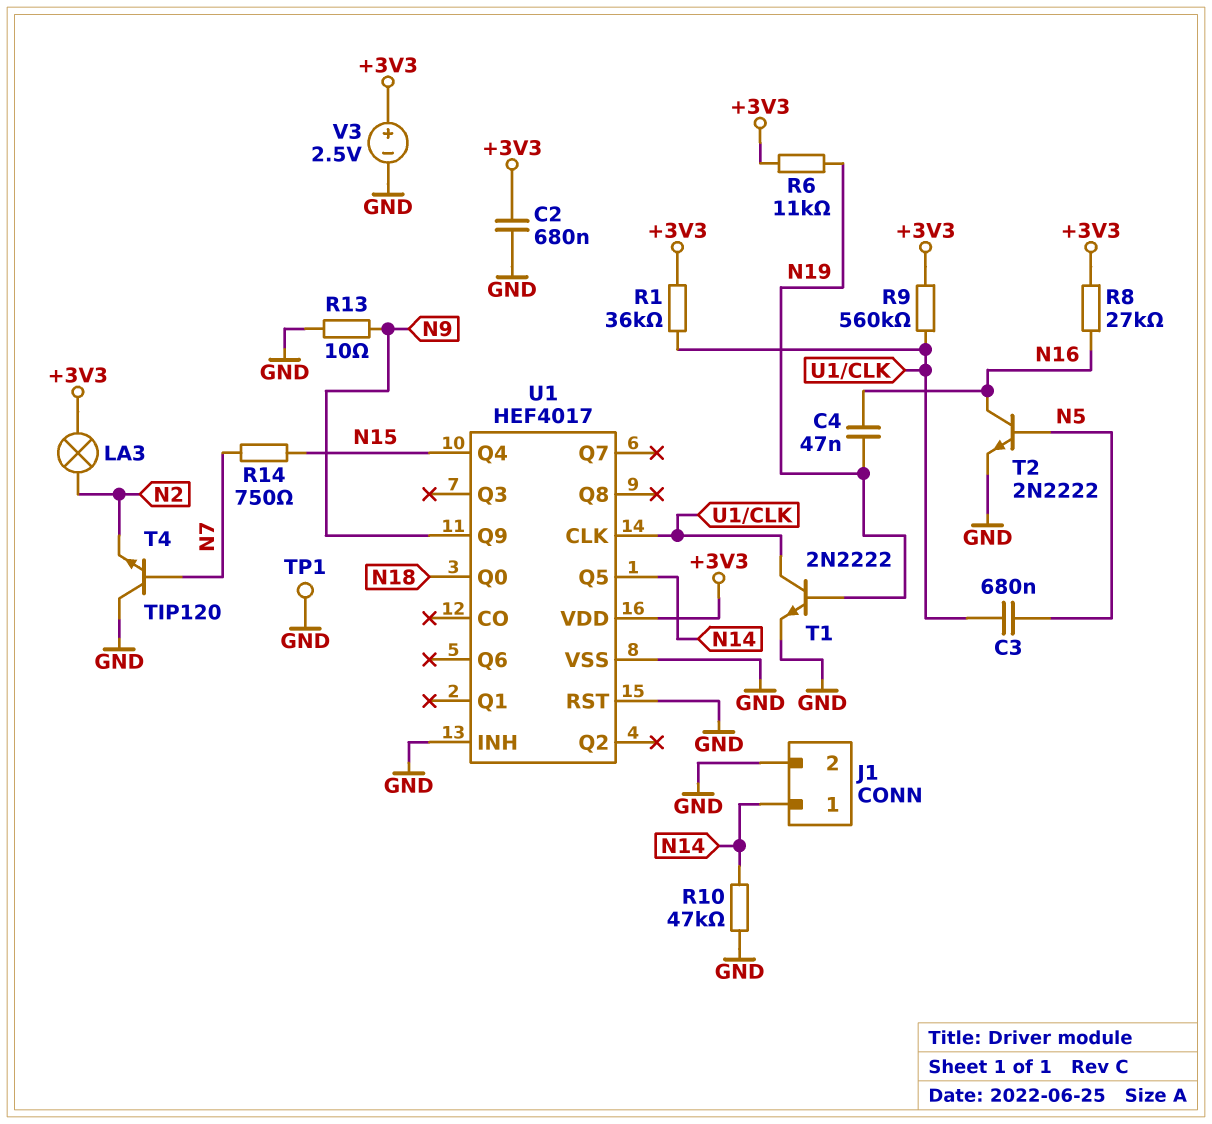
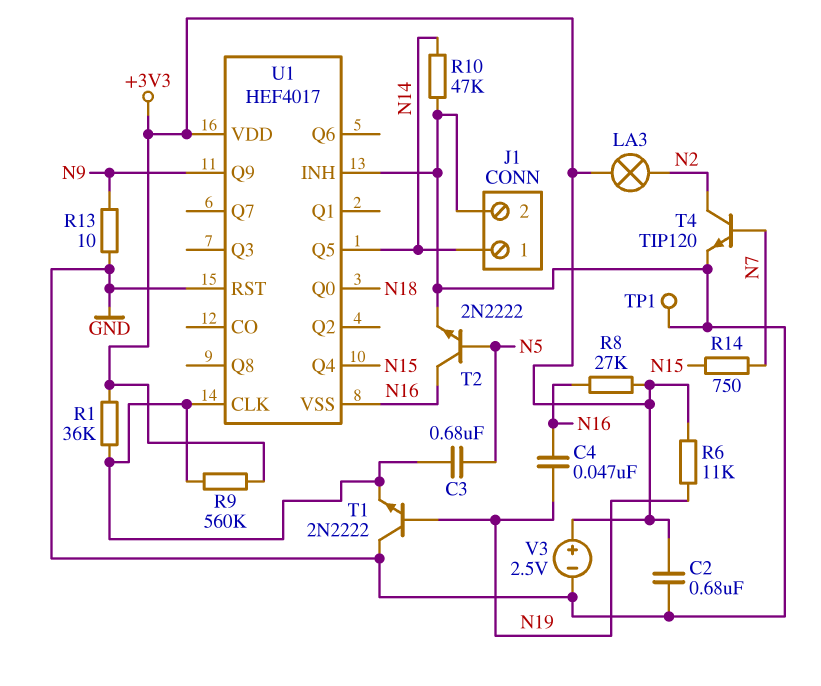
T1: NPN 2N2222 (B N19, C U1/CLK, E GND) -> NPN 2N2222 (B N19, C GND, E U1/CLK)
T4: NPN TIP120 (B N7, C GND, E N2) -> NPN TIP120 (B N7, C N2, E GND)
U1 pin VSS: GND -> N16

